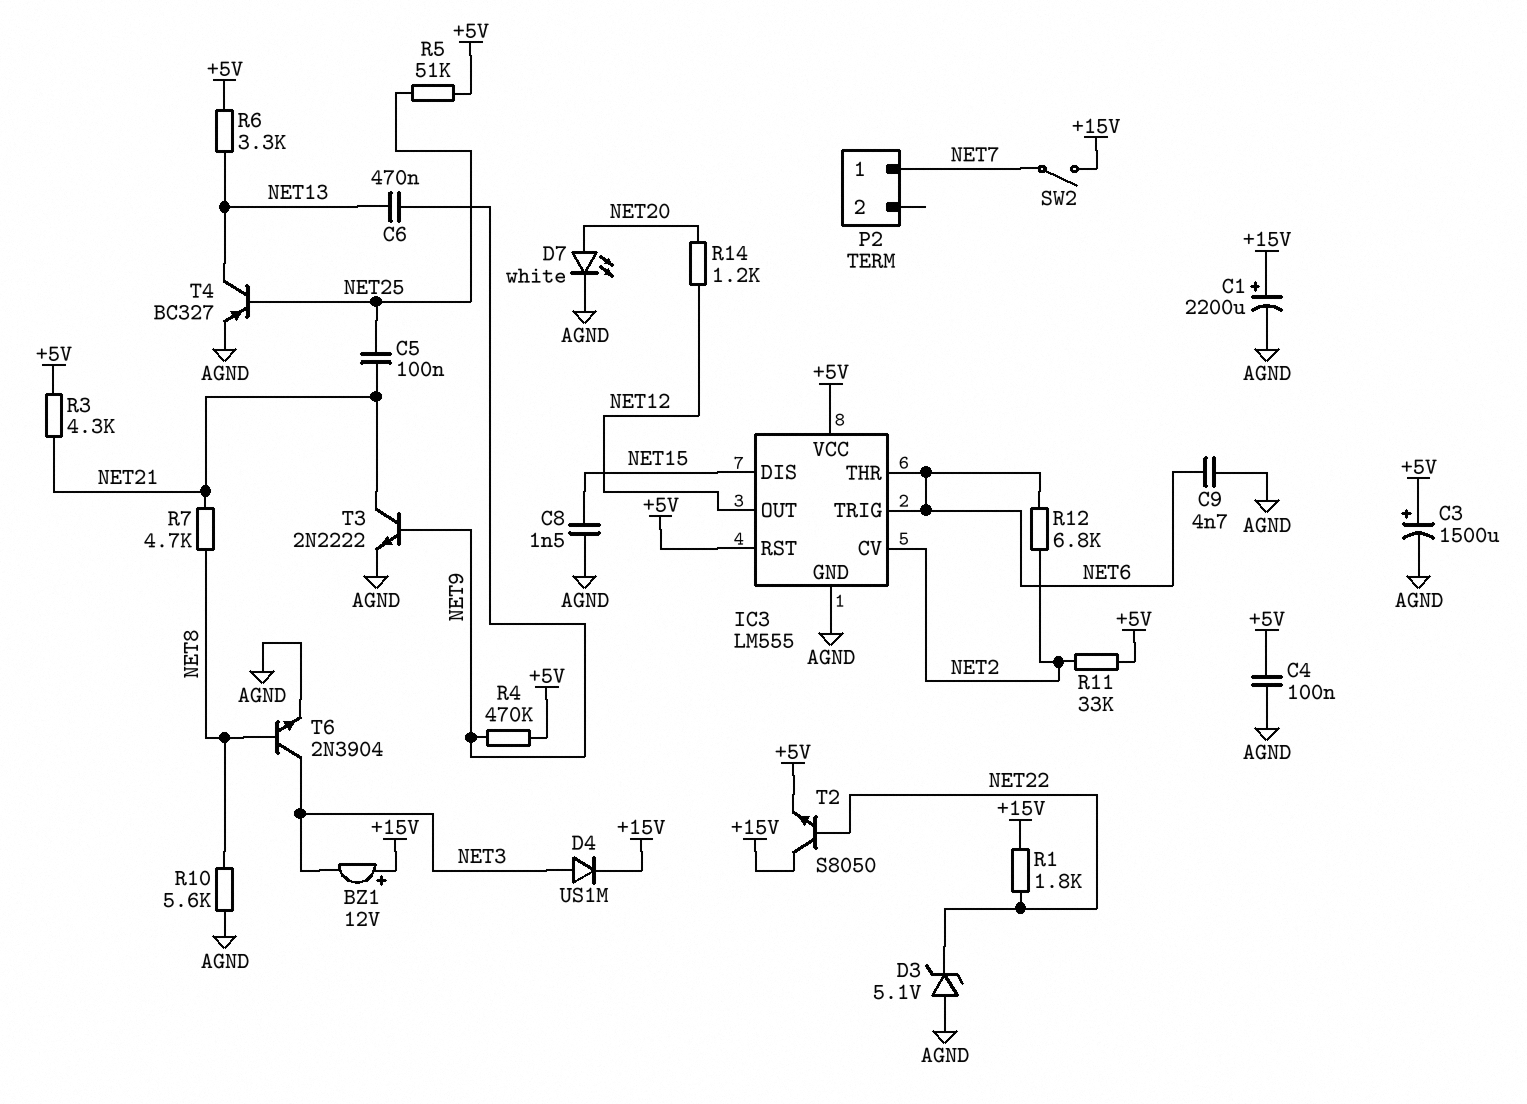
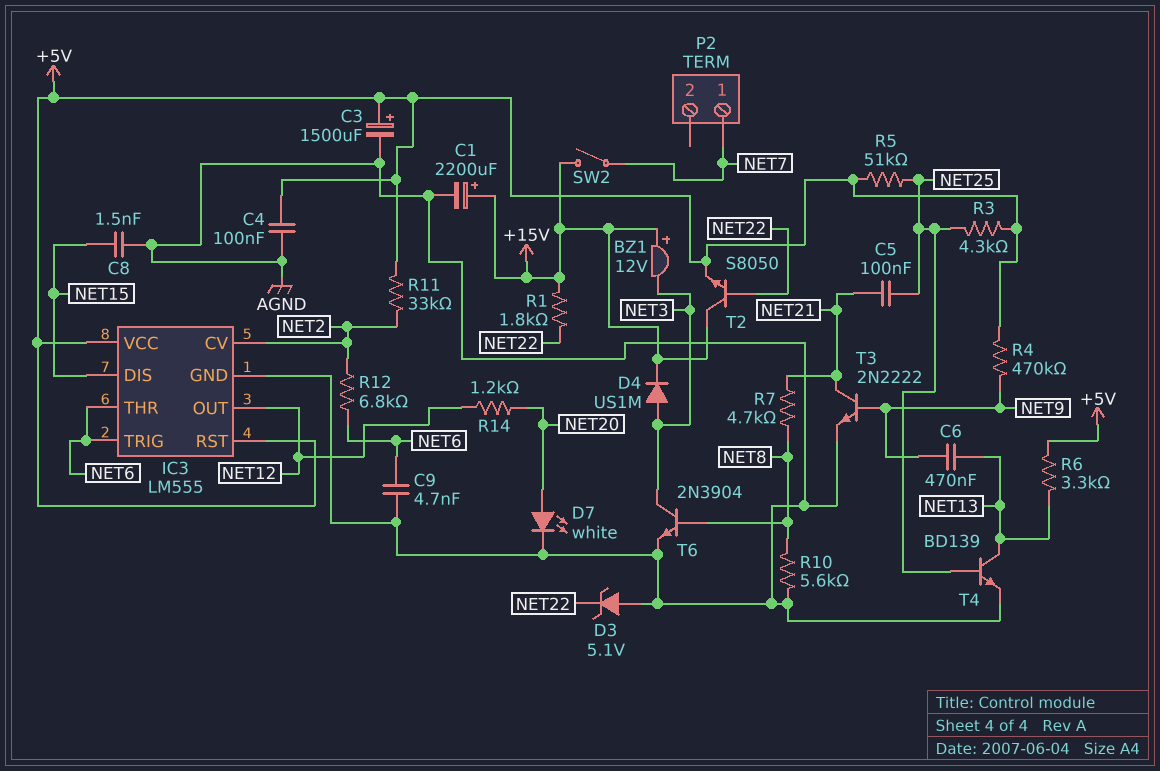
R3: 4.3k (+5V, NET21) -> 4.3k (+5V, NET25)
T4: PNP BC327 (B NET25, C NET13, E AGND) -> NPN BD139 (B NET25, C NET13, E AGND)

